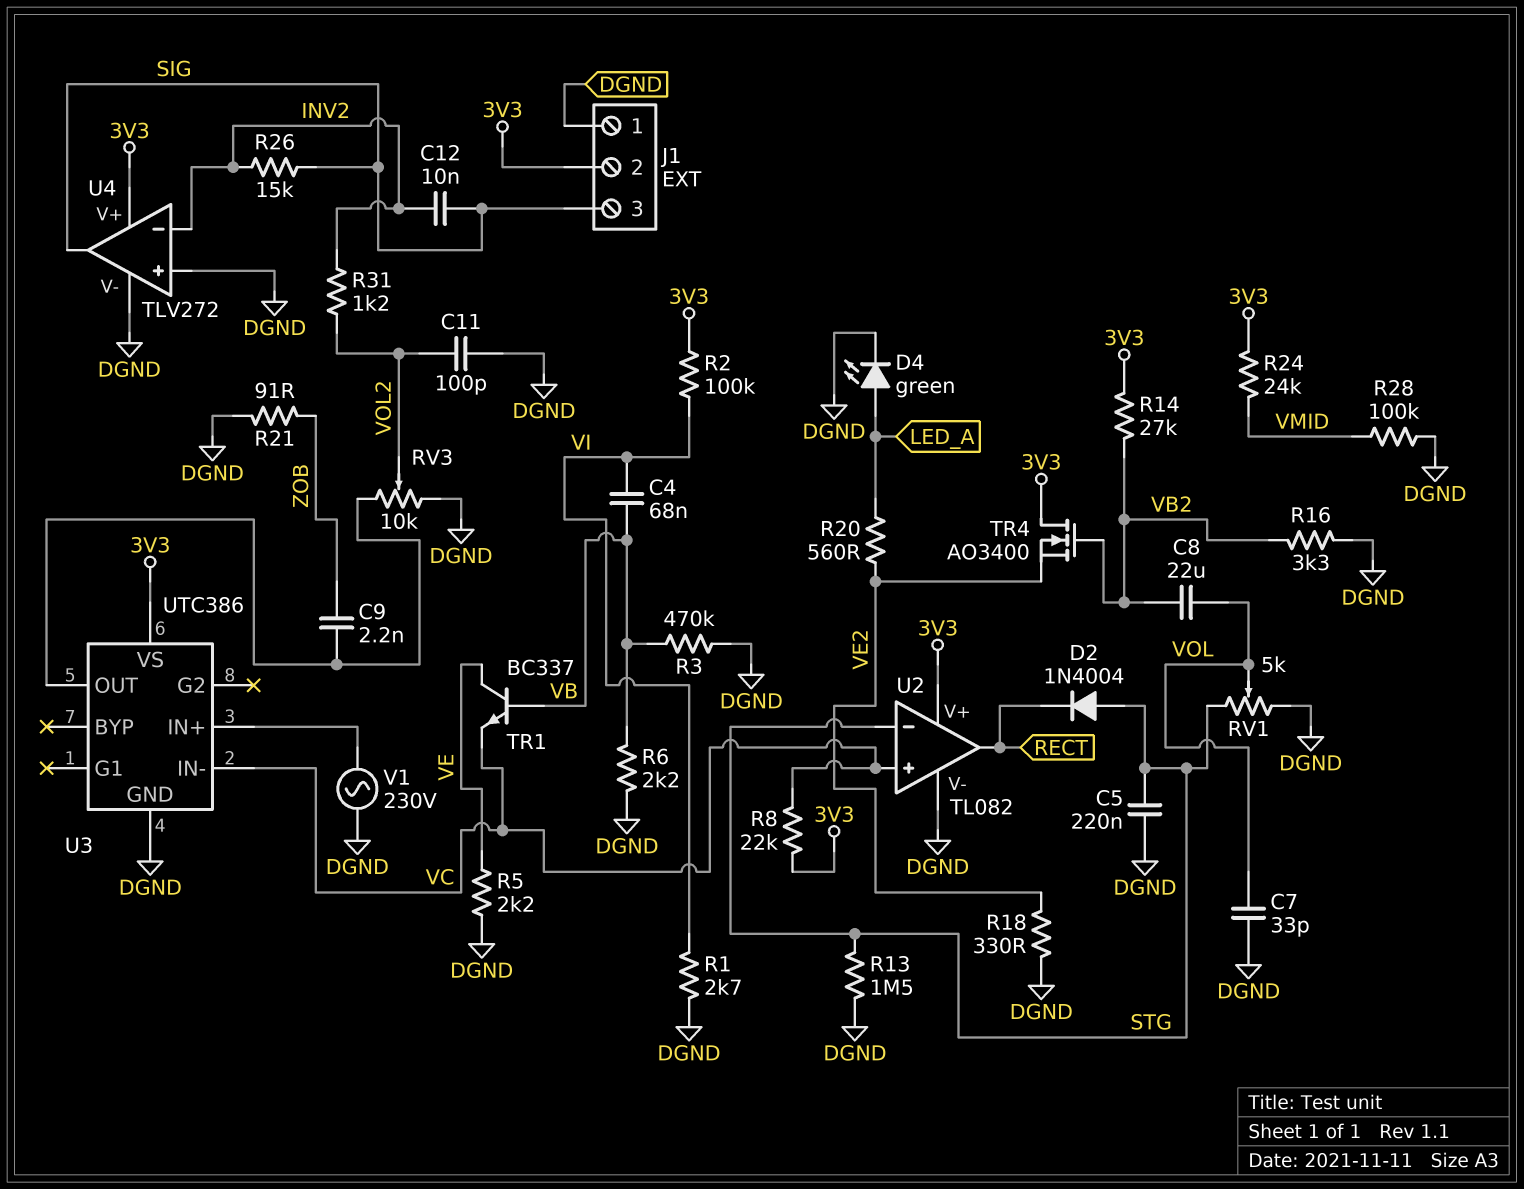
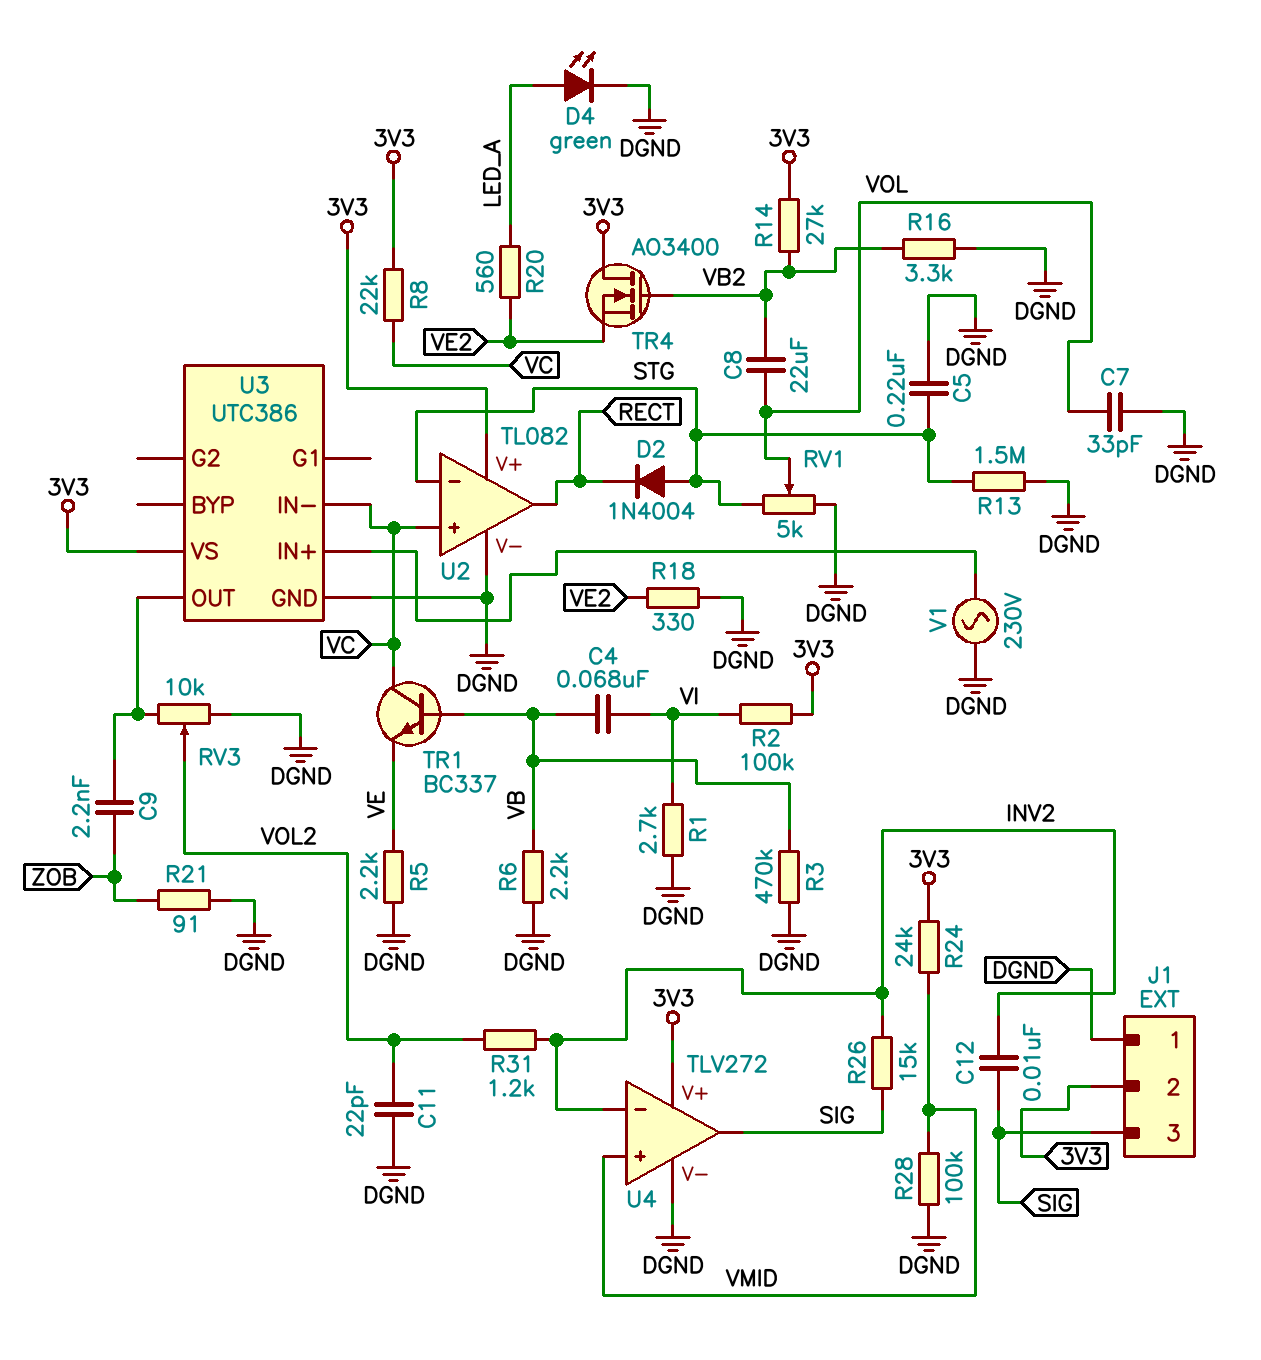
C11: 100pF (DGND, VOL2) -> 22pF (DGND, VOL2)
TR1: NPN BC337 (B VB, C VE, E VC) -> NPN BC337 (B VB, C VC, E VE)
U4 pin in+: DGND -> VMID

